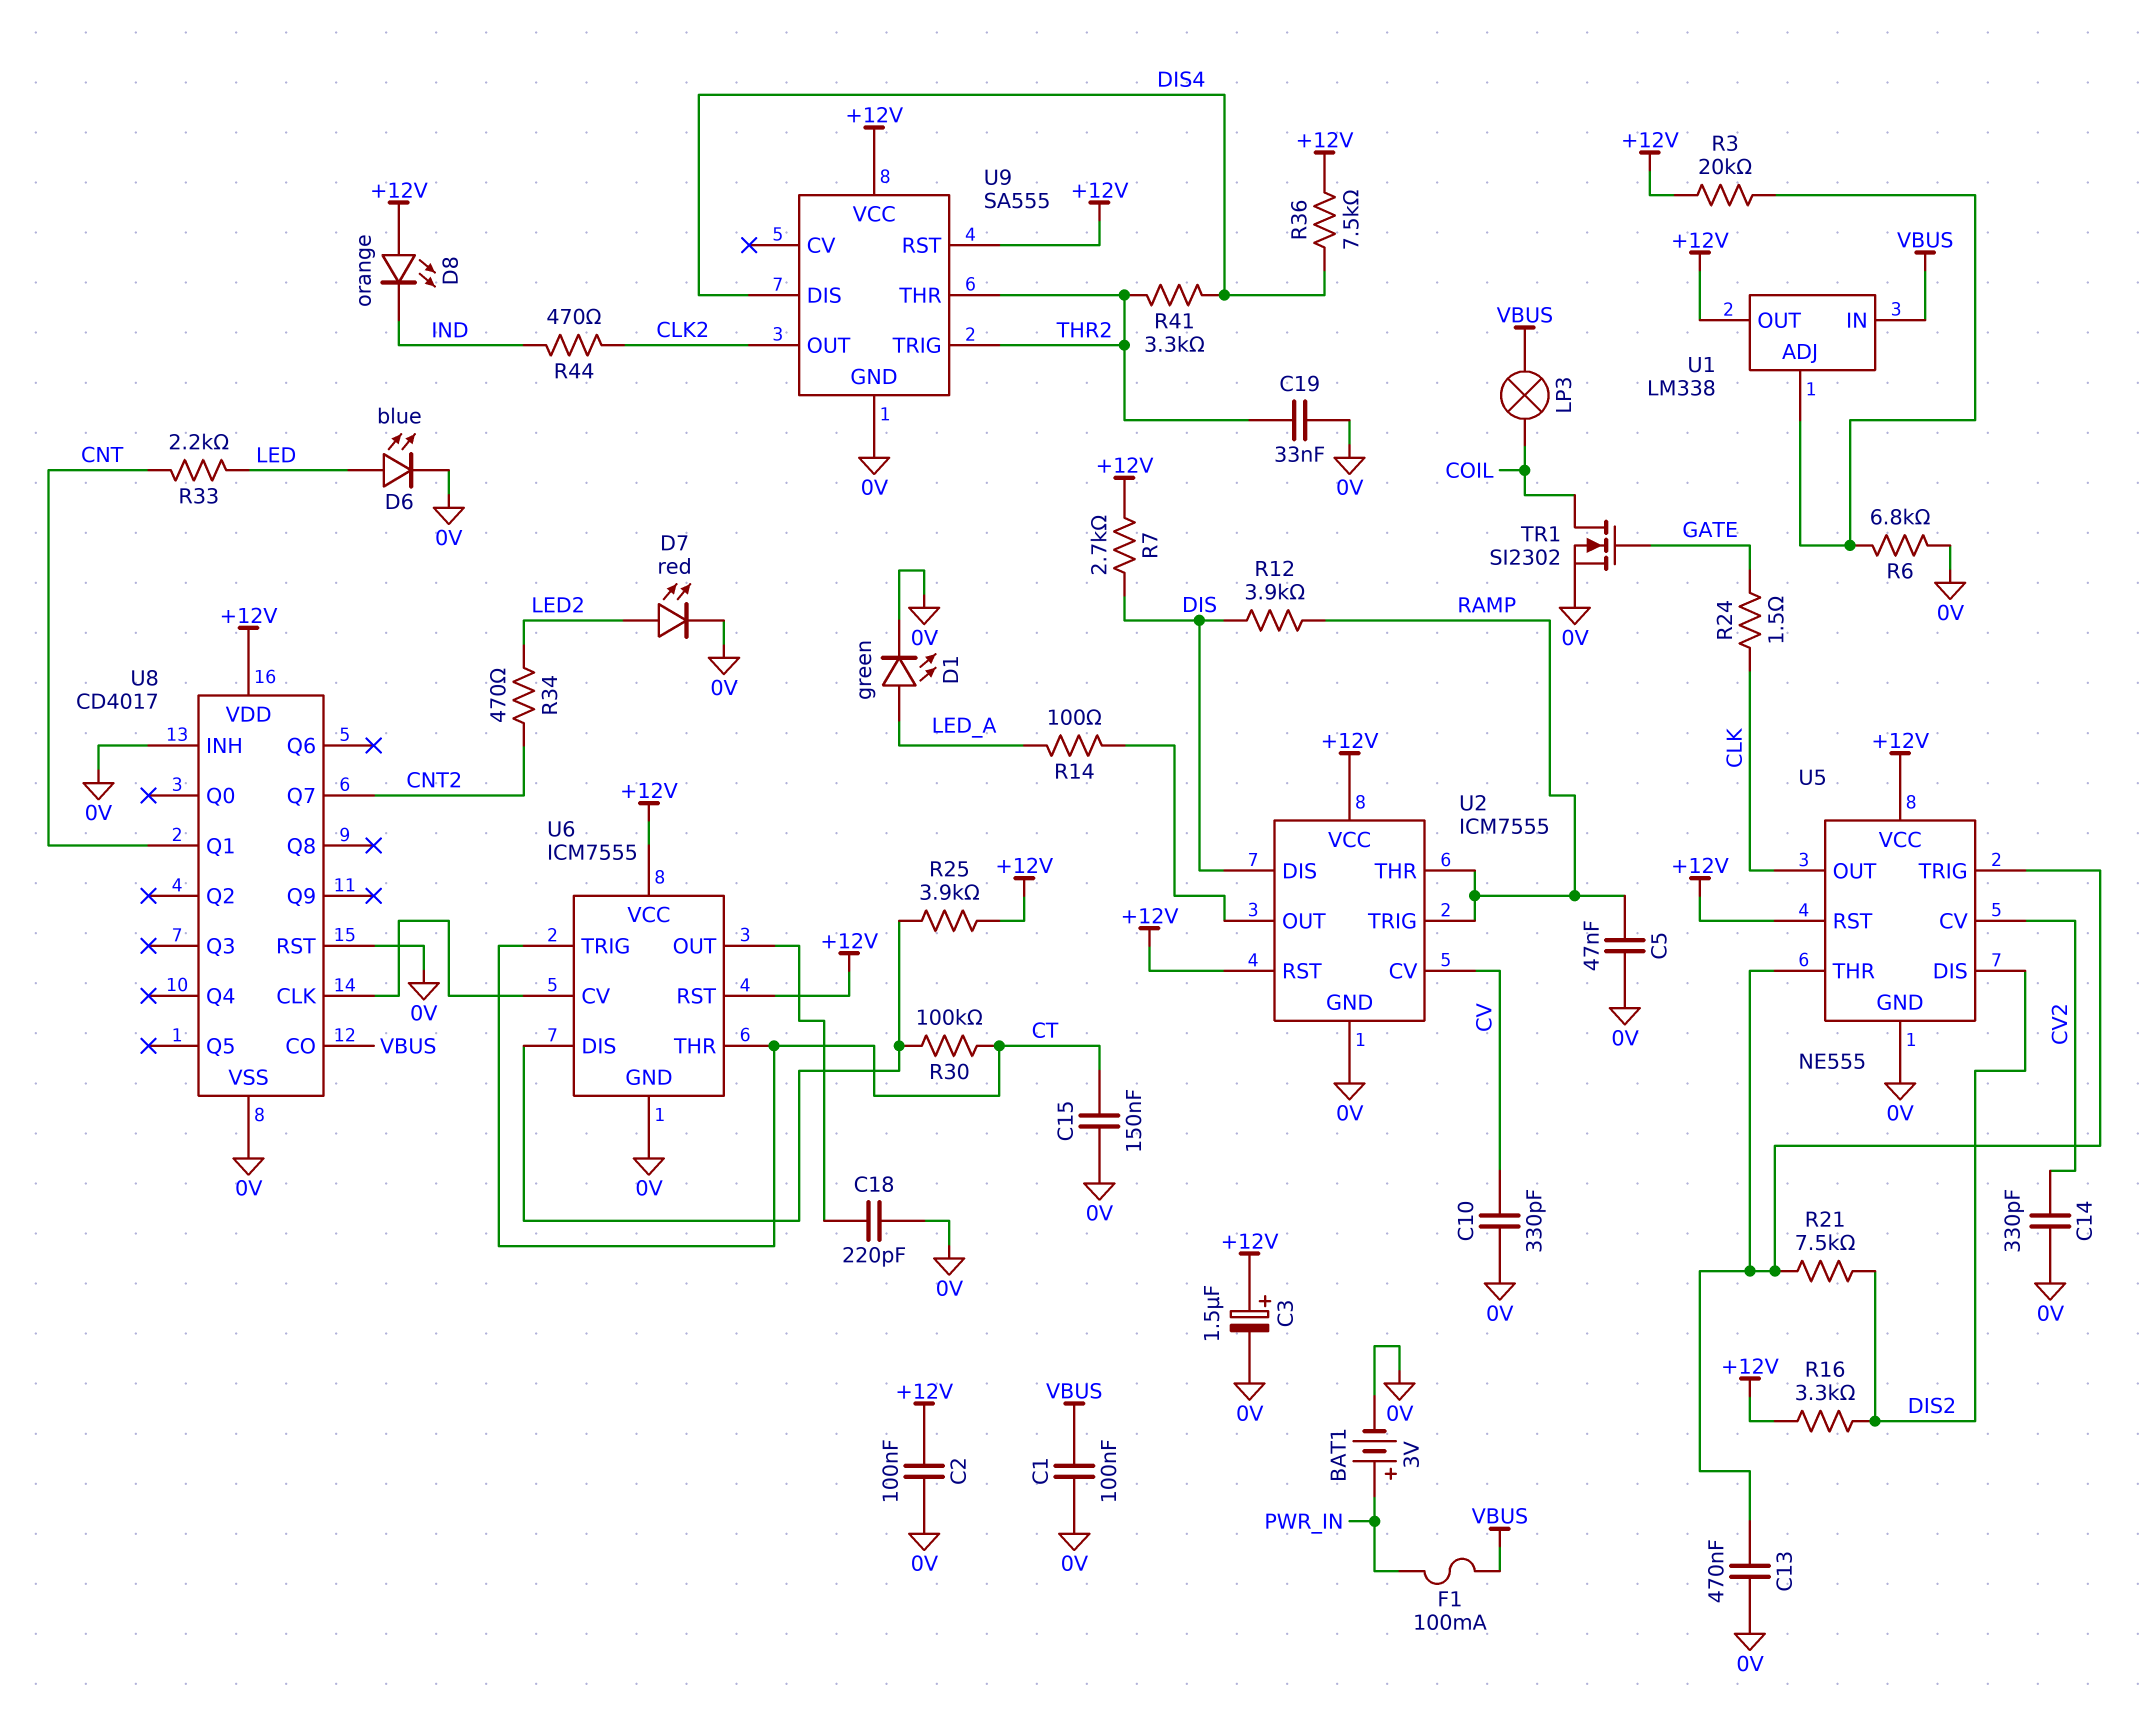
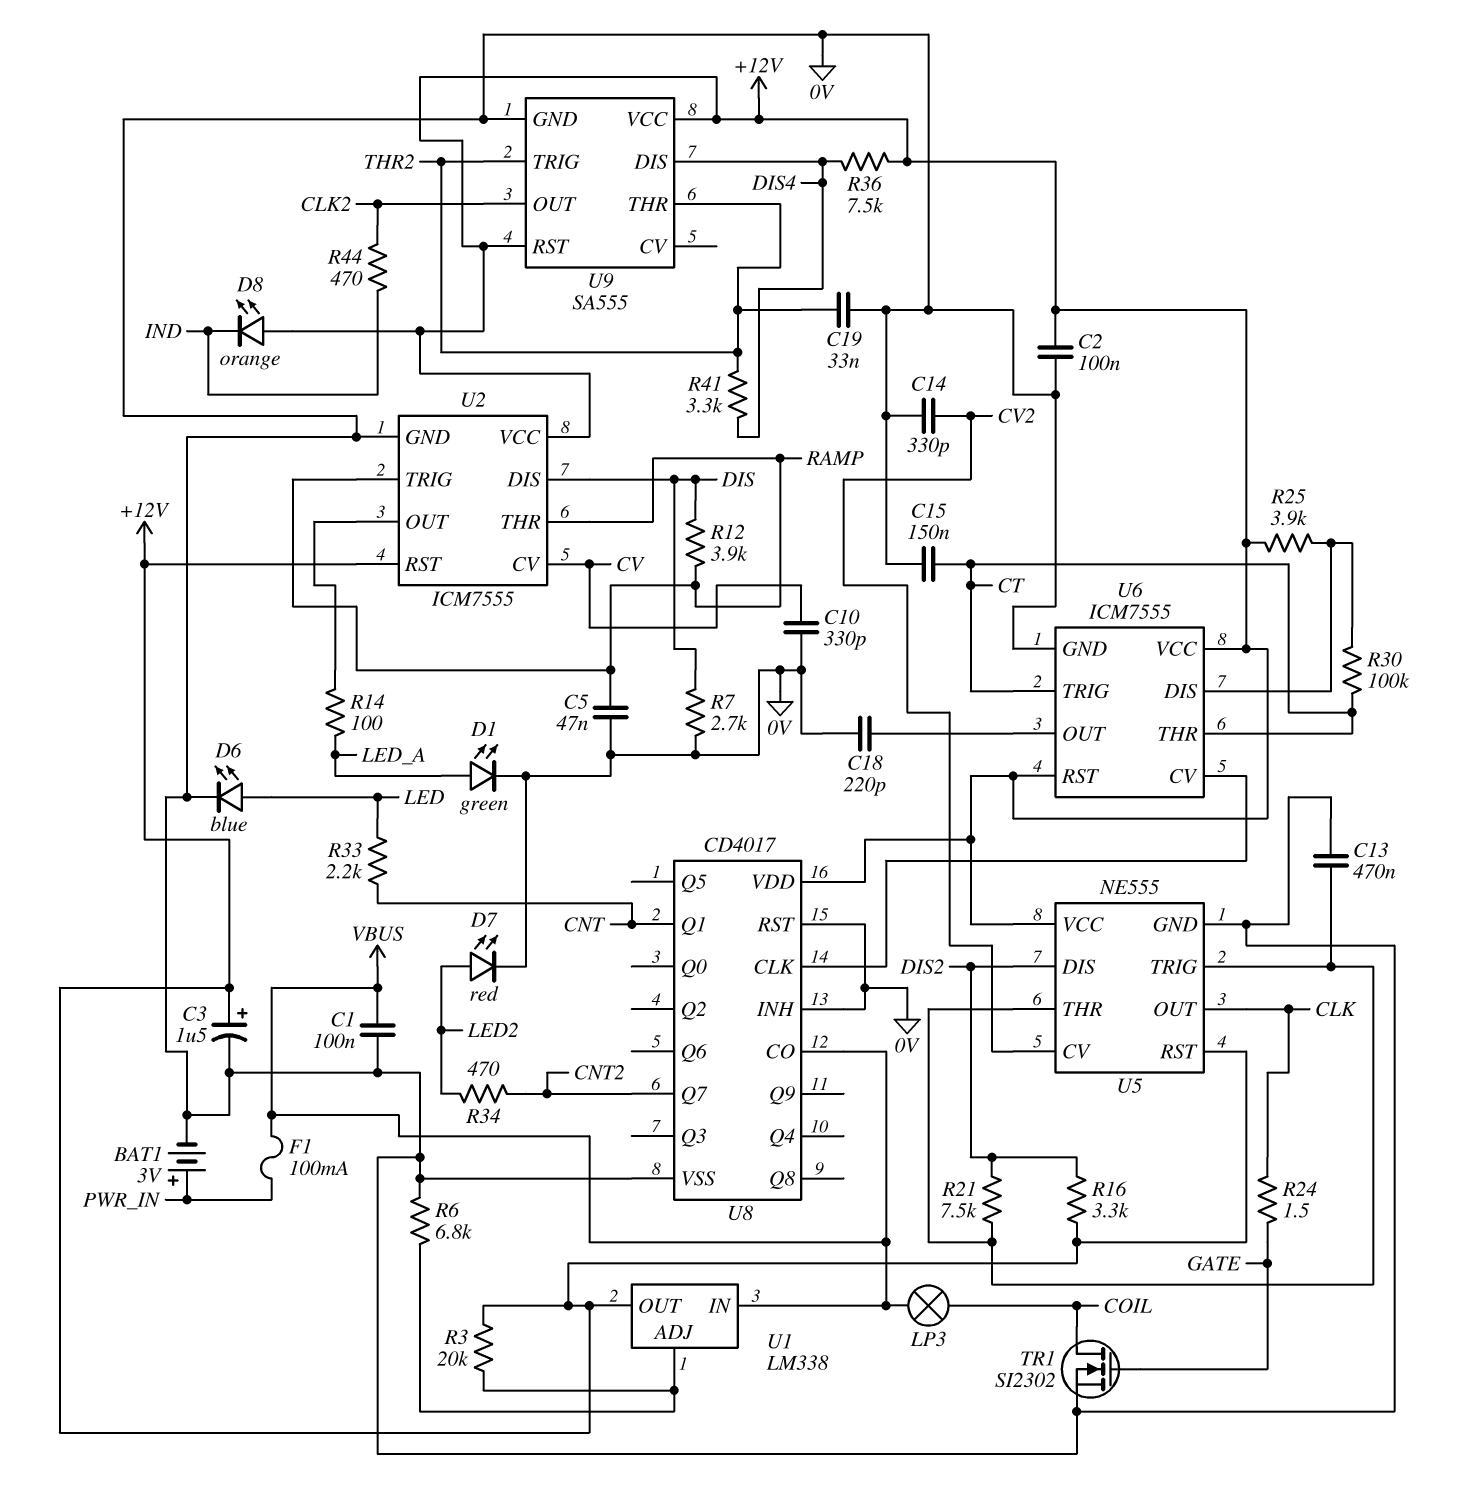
R7: 2.7k (+12V, DIS) -> 2.7k (0V, DIS)

